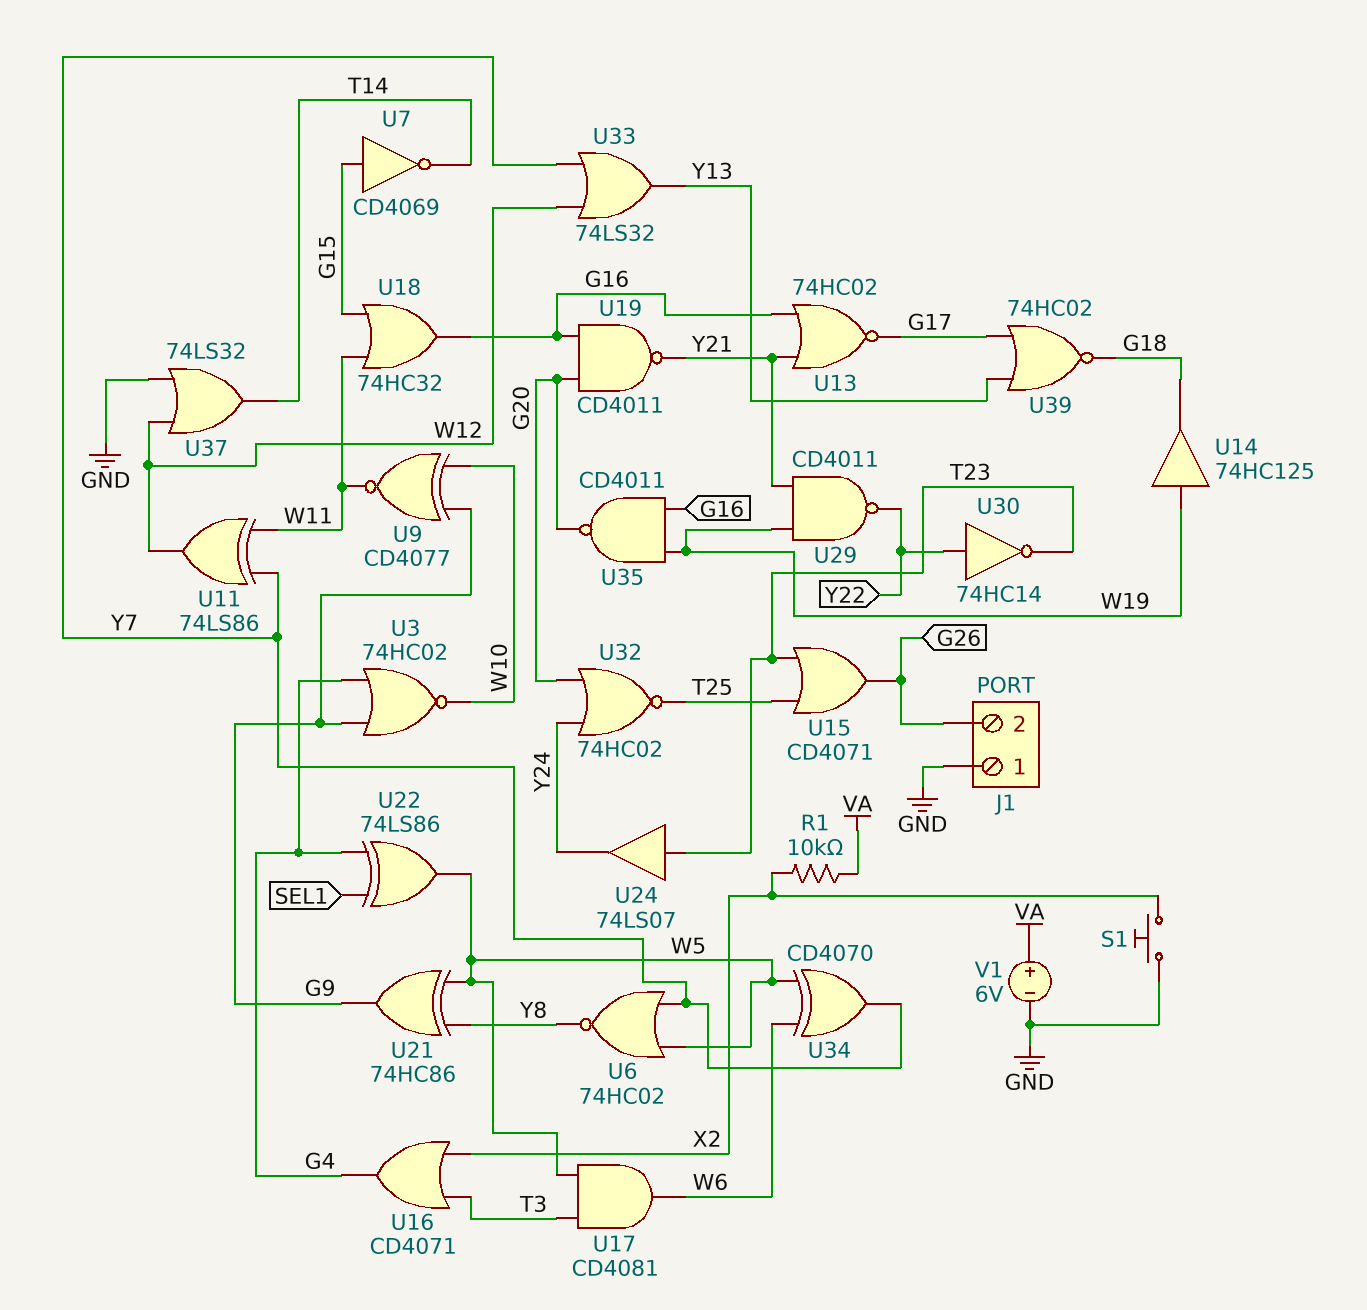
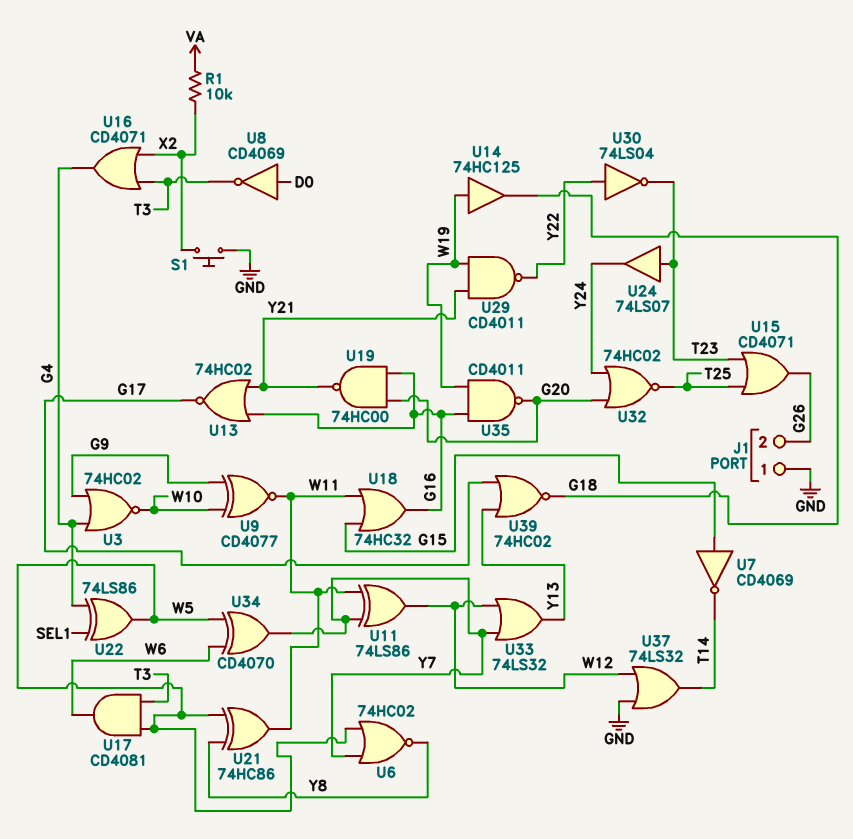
U8: none -> NOT CD4069 (in D0, out T3)
U19: NAND CD4011 (in G16, in G20, out Y21) -> NAND 74HC00 (in G16, in G20, out Y21)
U21: XOR 74HC86 (in W5, in Y8, out G9) -> XOR 74HC86 (in W5, in Y8, out W11)
U30: NOT 74HC14 (in Y22, out T23) -> NOT 74LS04 (in Y22, out T23)
V1: 6V (plus VA, minus GND) -> none

